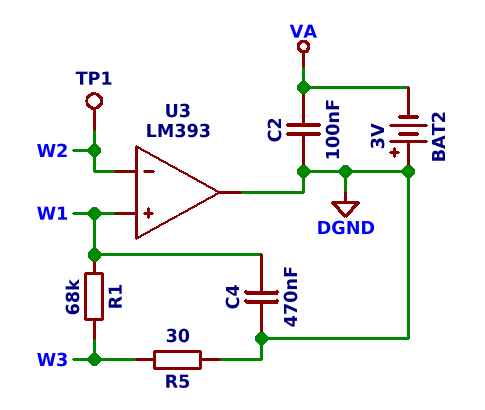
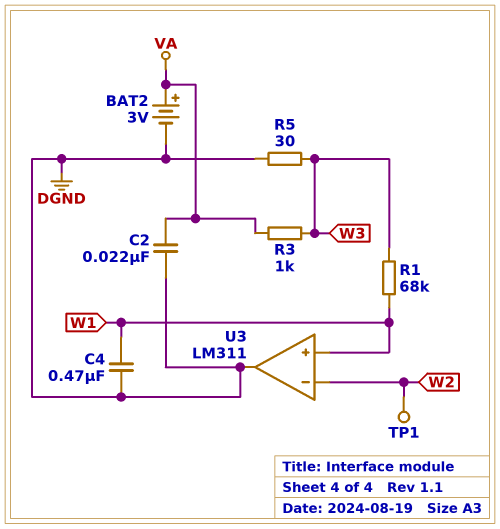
BAT2: 3V (plus DGND, minus VA) -> 3V (plus VA, minus DGND)
C2: 100nF (DGND, VA) -> 22nF (DGND, VA)
R3: none -> 1k (VA, W3)
U3: LM393 -> LM311

